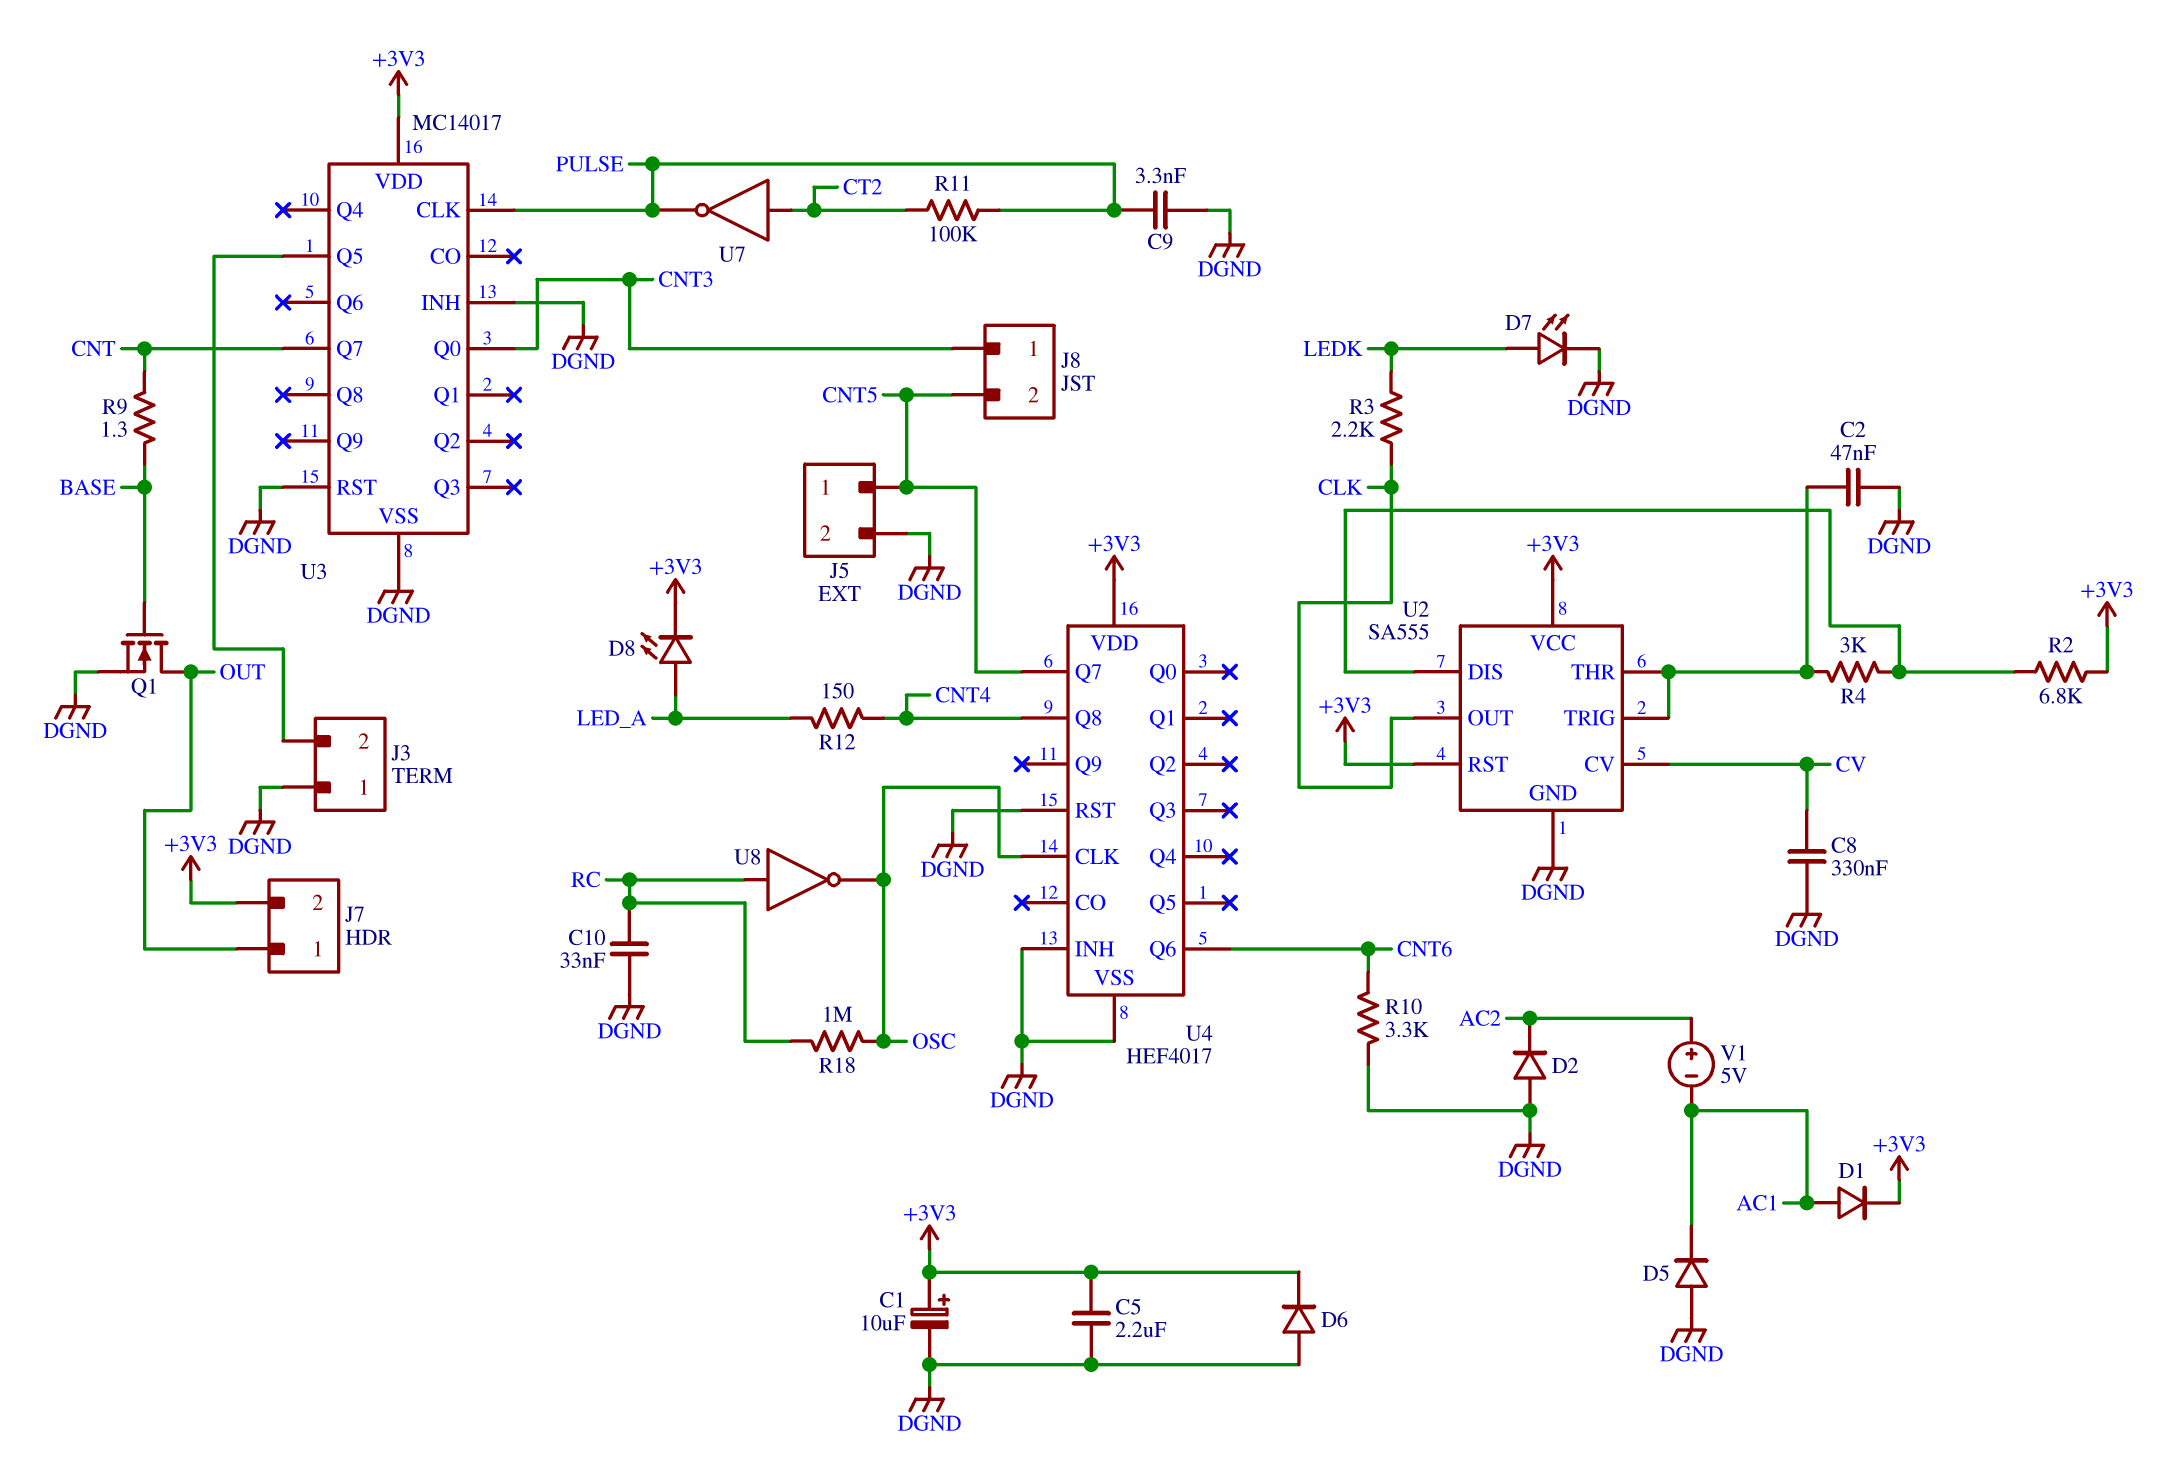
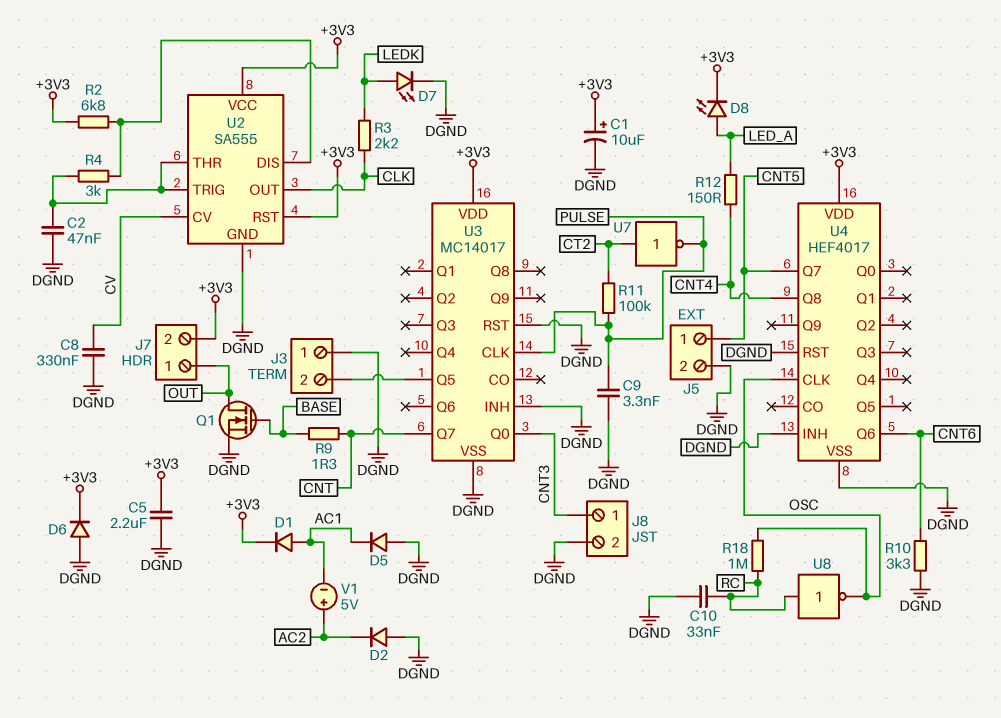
J8 pin 2: CNT5 -> DGND

